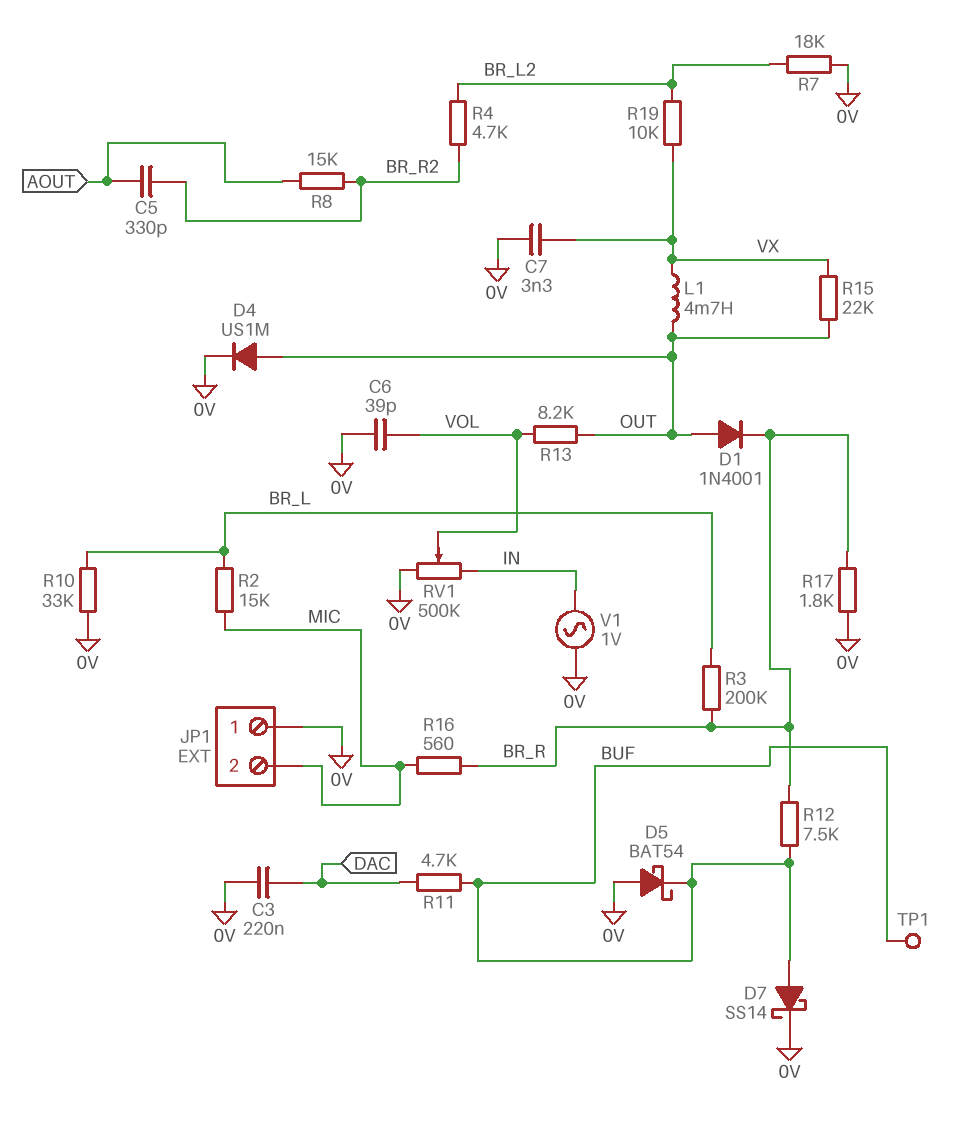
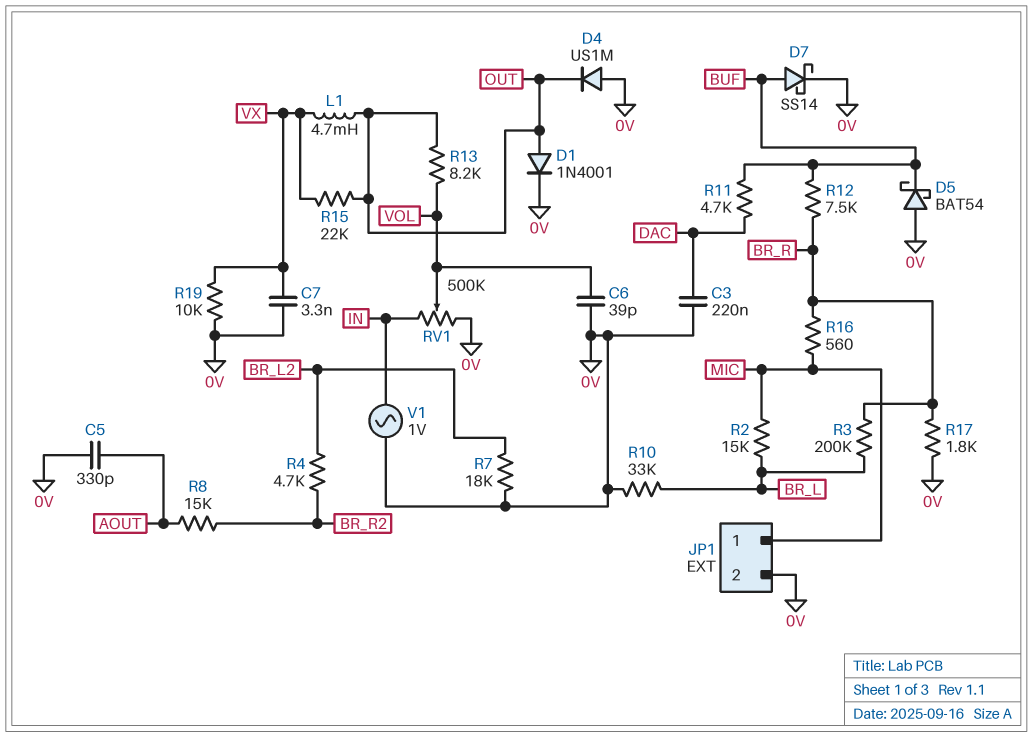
C5: 330pF (AOUT, BR_R2) -> 330pF (0V, AOUT)
D1: diode 1N4001 (A OUT, K BR_R) -> diode 1N4001 (A OUT, K 0V)
D4: diode US1M (A OUT, K 0V) -> diode US1M (A 0V, K OUT)
JP1 pin 1: 0V -> MIC
JP1 pin 2: MIC -> 0V
R19: 10k (BR_L2, VX) -> 10k (0V, VX)
TP1: test point (BUF) -> none

